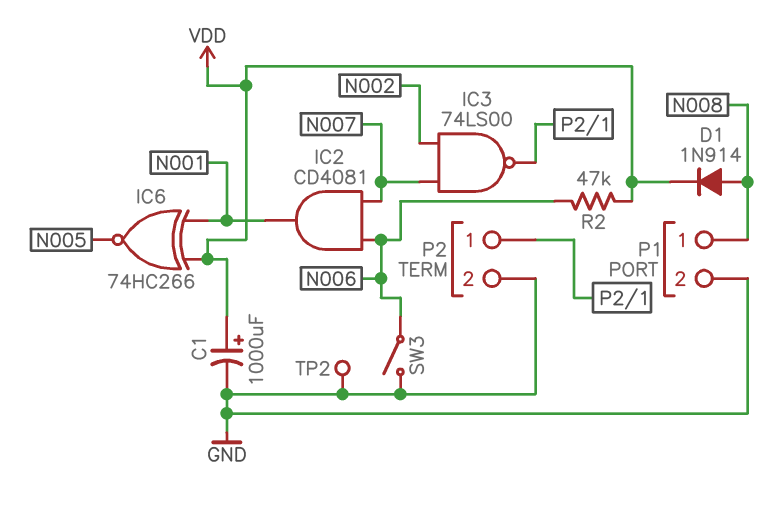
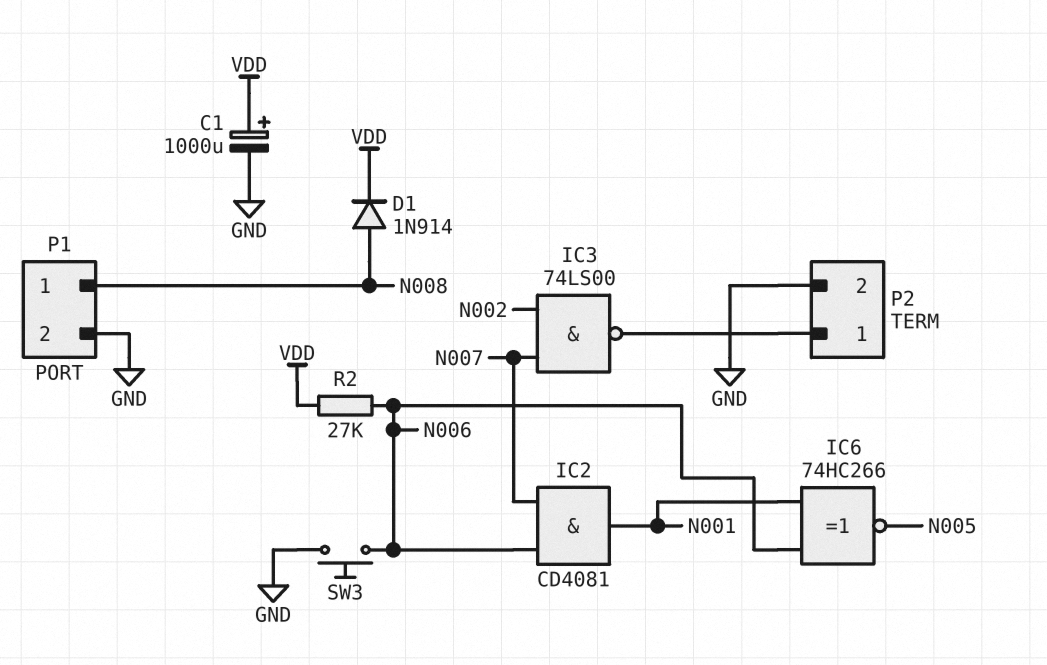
IC6: XNOR 74HC266 (in N001, in VDD, out N005) -> XNOR 74HC266 (in N001, in N006, out N005)
R2: 47k (N006, VDD) -> 27k (N006, VDD)
SW3: switch (GND, N006) -> button (GND, N006)
TP2: test point (GND) -> none

